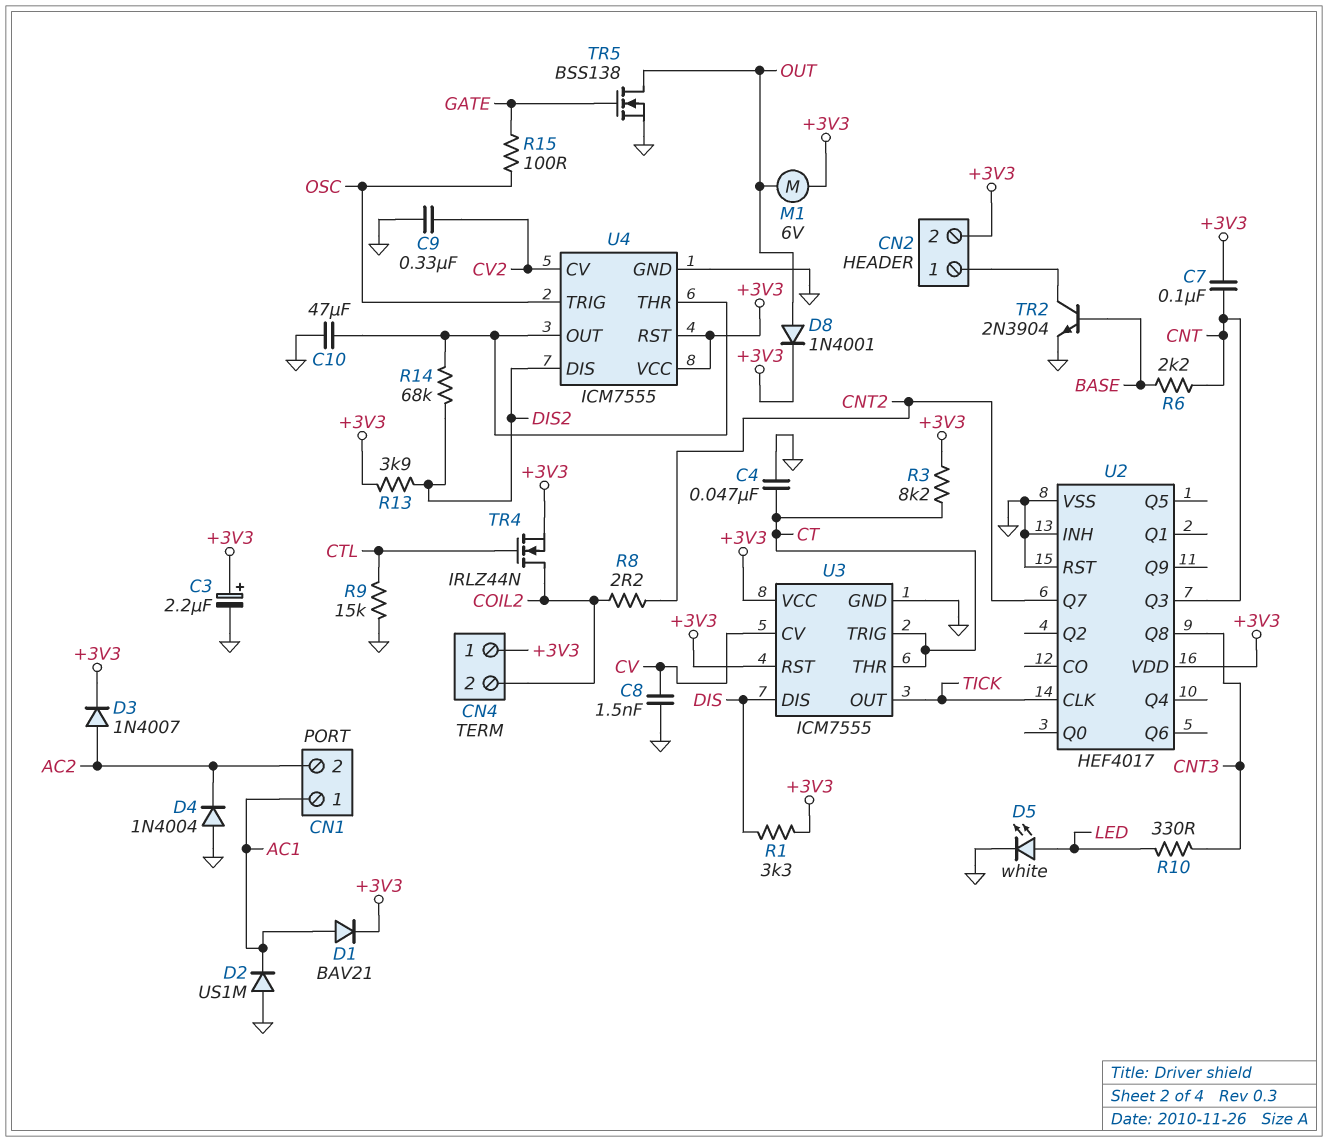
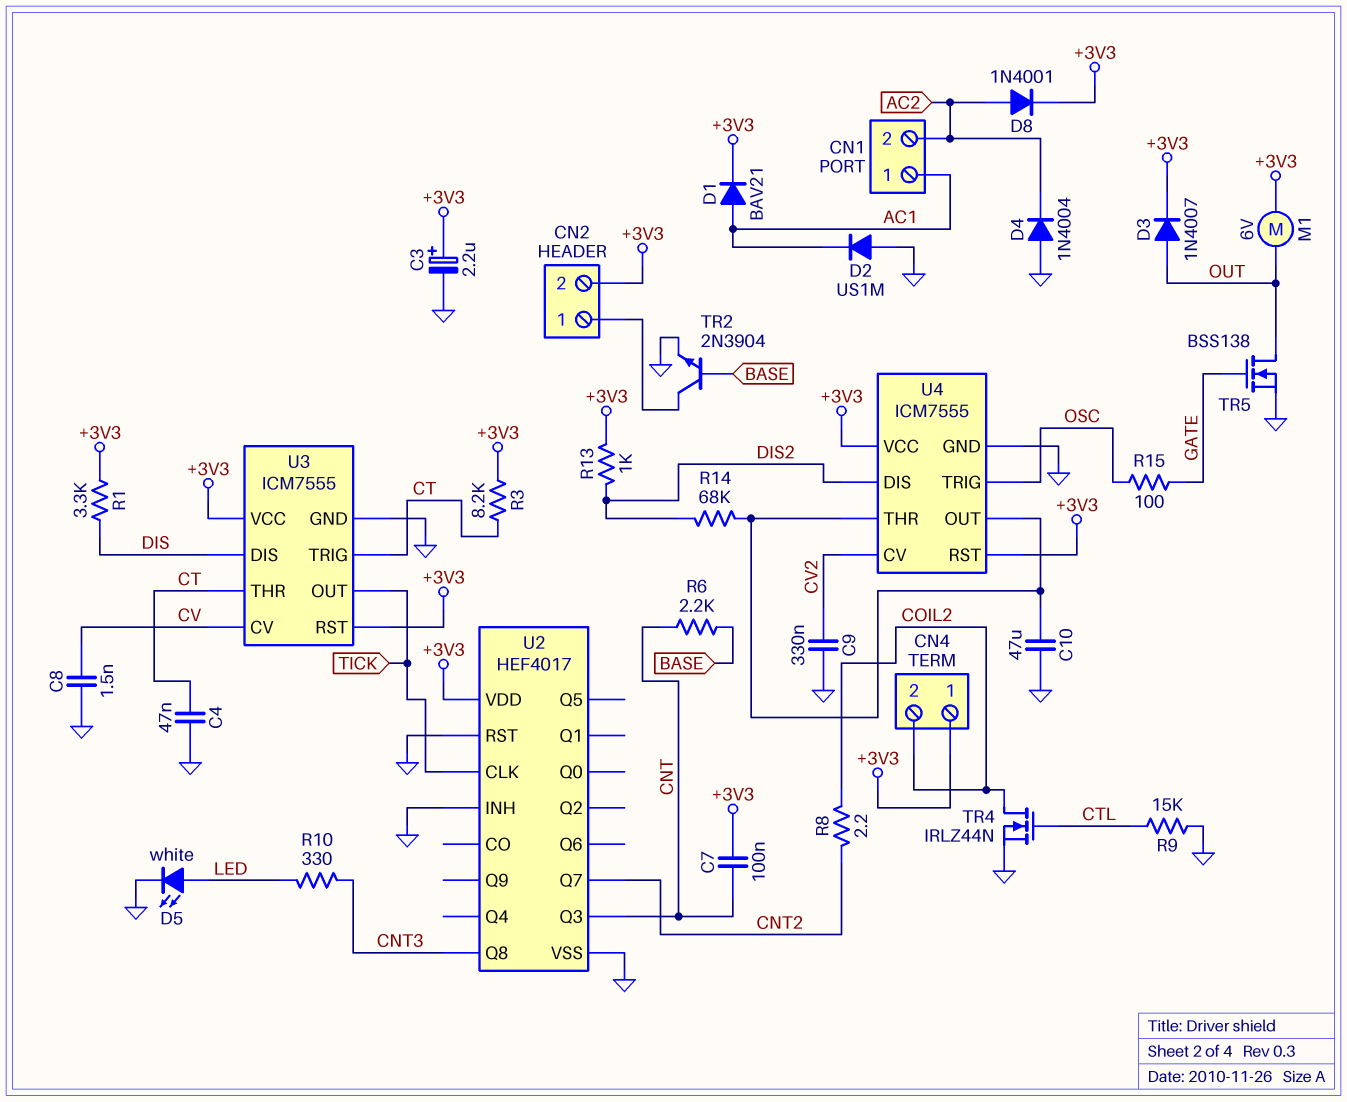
D3: diode 1N4007 (A AC2, K +3V3) -> diode 1N4007 (A OUT, K +3V3)
D8: diode 1N4001 (A OUT, K +3V3) -> diode 1N4001 (A AC2, K +3V3)
R13: 3.9k (+3V3, DIS2) -> 1k (+3V3, DIS2)
TR4: NMOS IRLZ44N (G CTL, D COIL2, S +3V3) -> NMOS IRLZ44N (G CTL, D COIL2, S GND)

